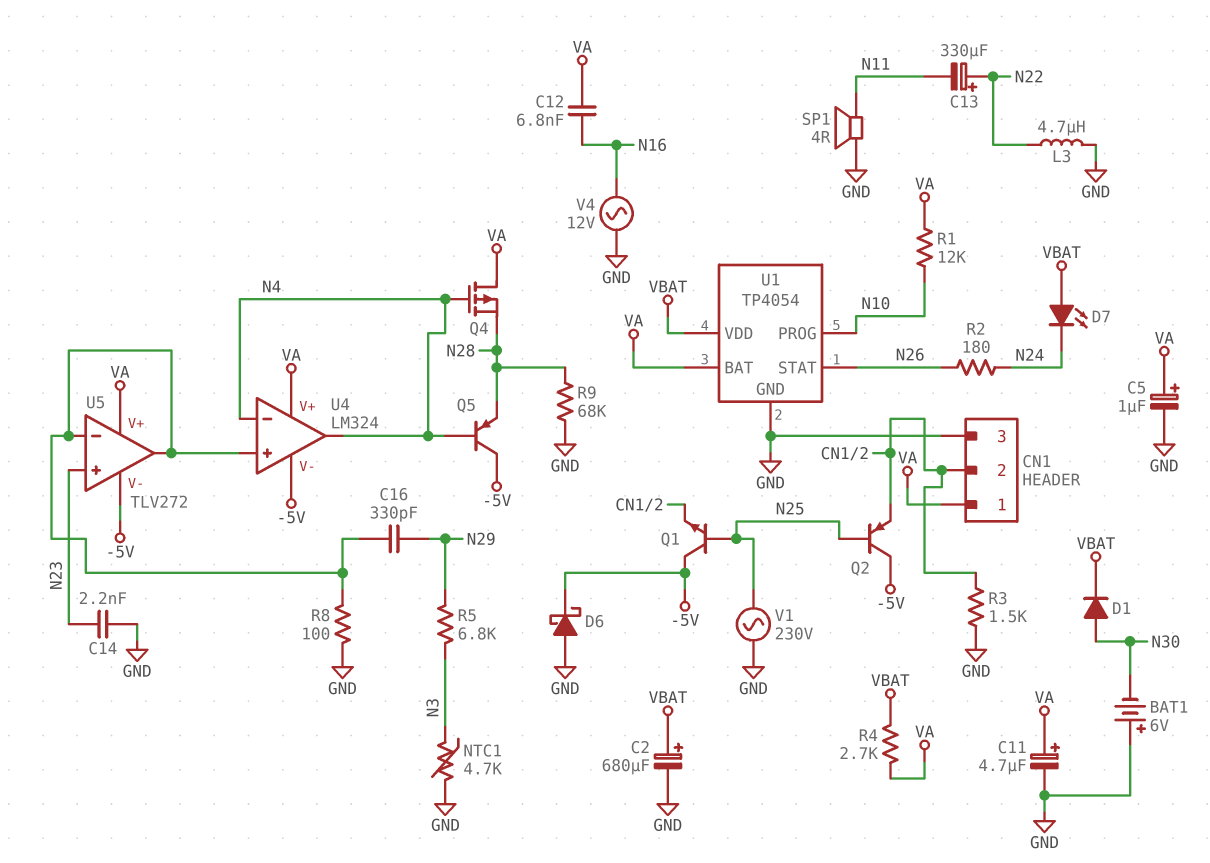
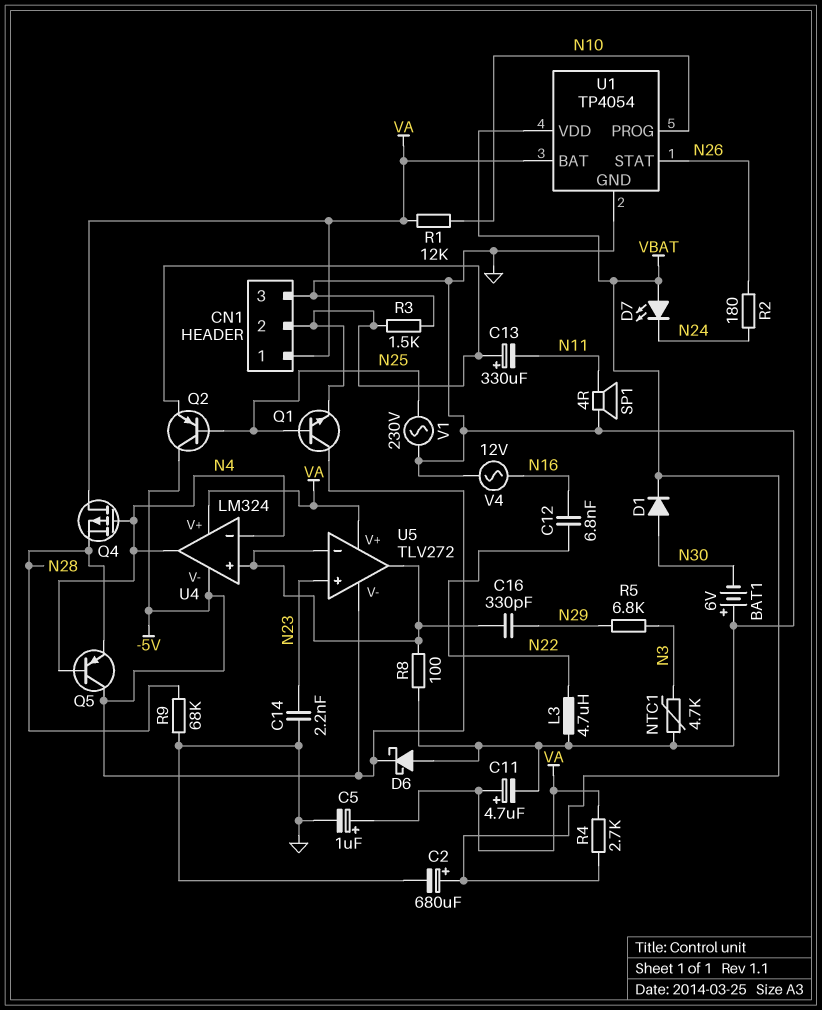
C12: 6.8nF (N16, VA) -> 6.8nF (N16, N22)
C13: 330uF (plus N22, minus N11) -> 330uF (plus CN1/2, minus N11)

